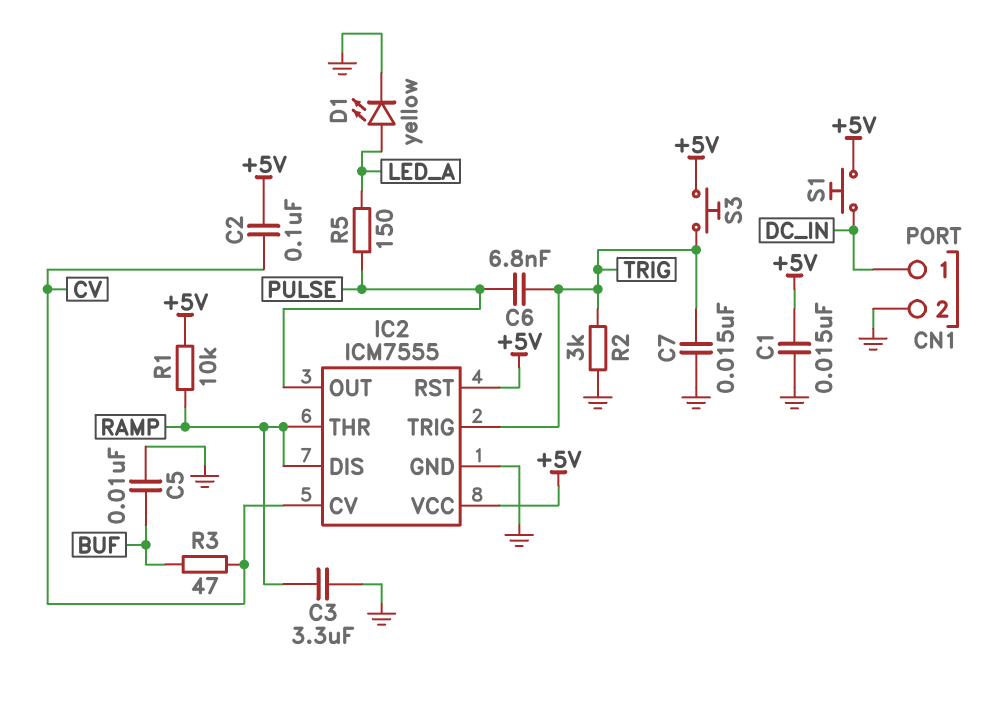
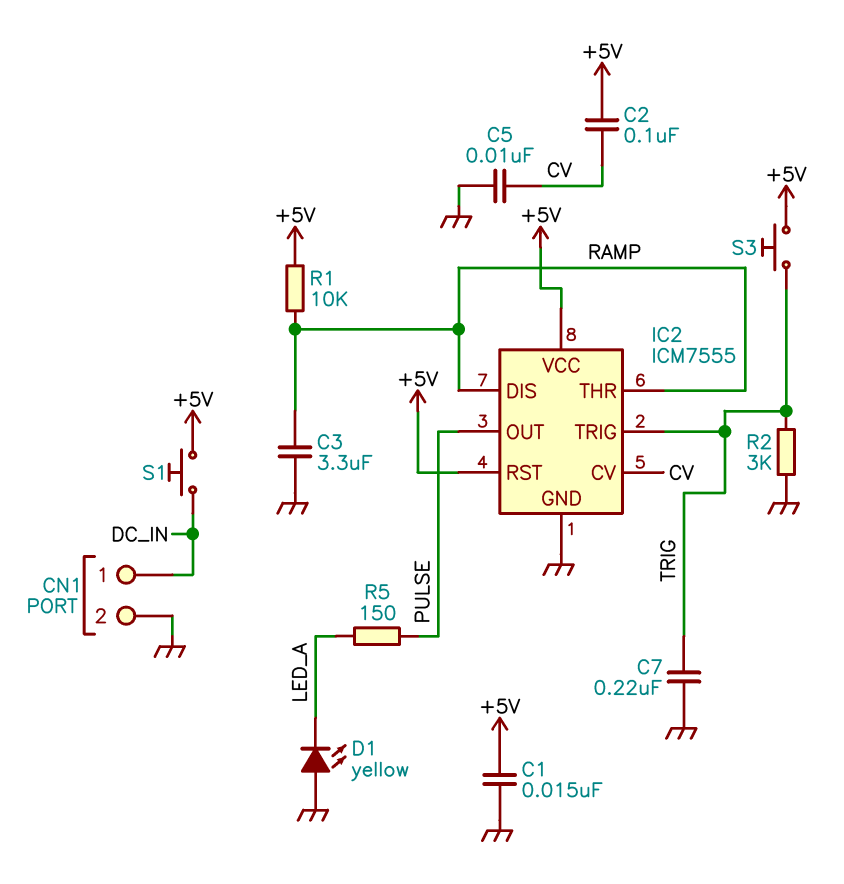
C5: 10nF (BUF, GND) -> 10nF (CV, GND)
C6: 6.8nF (PULSE, TRIG) -> none
C7: 15nF (GND, TRIG) -> 220nF (GND, TRIG)
D1: LED yellow (A LED_A, K GND) -> LED yellow (A GND, K LED_A)
R3: 47 (BUF, CV) -> none

